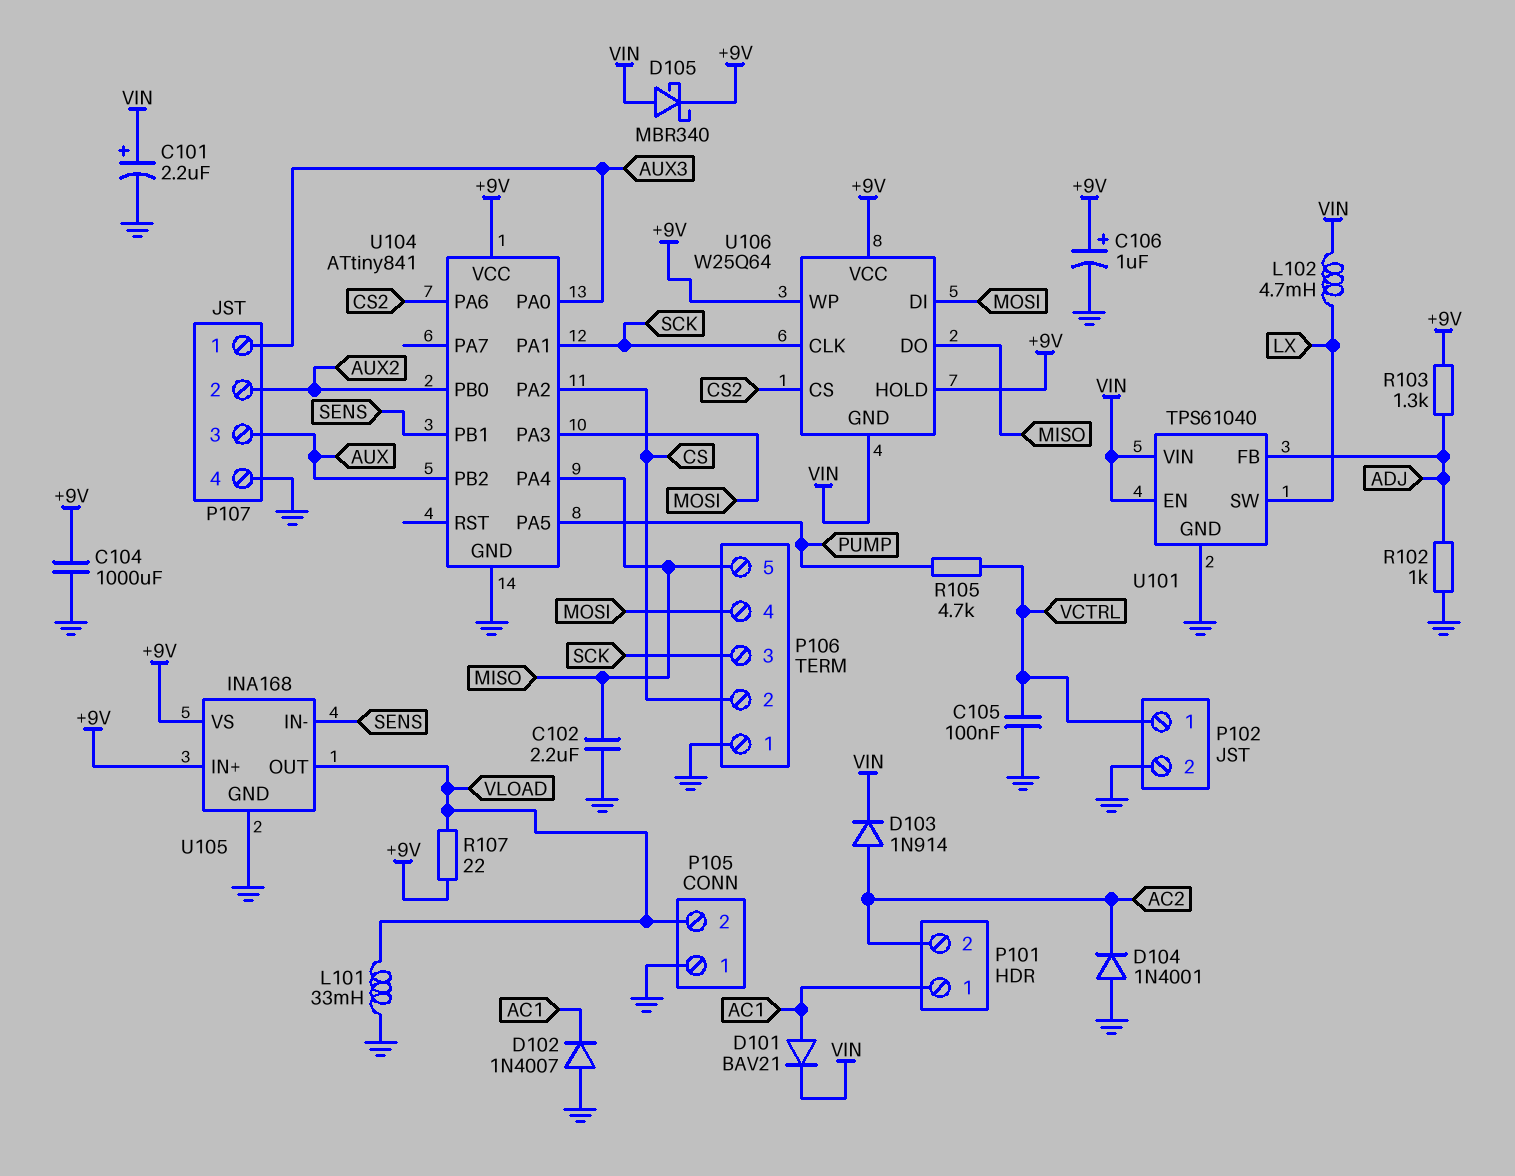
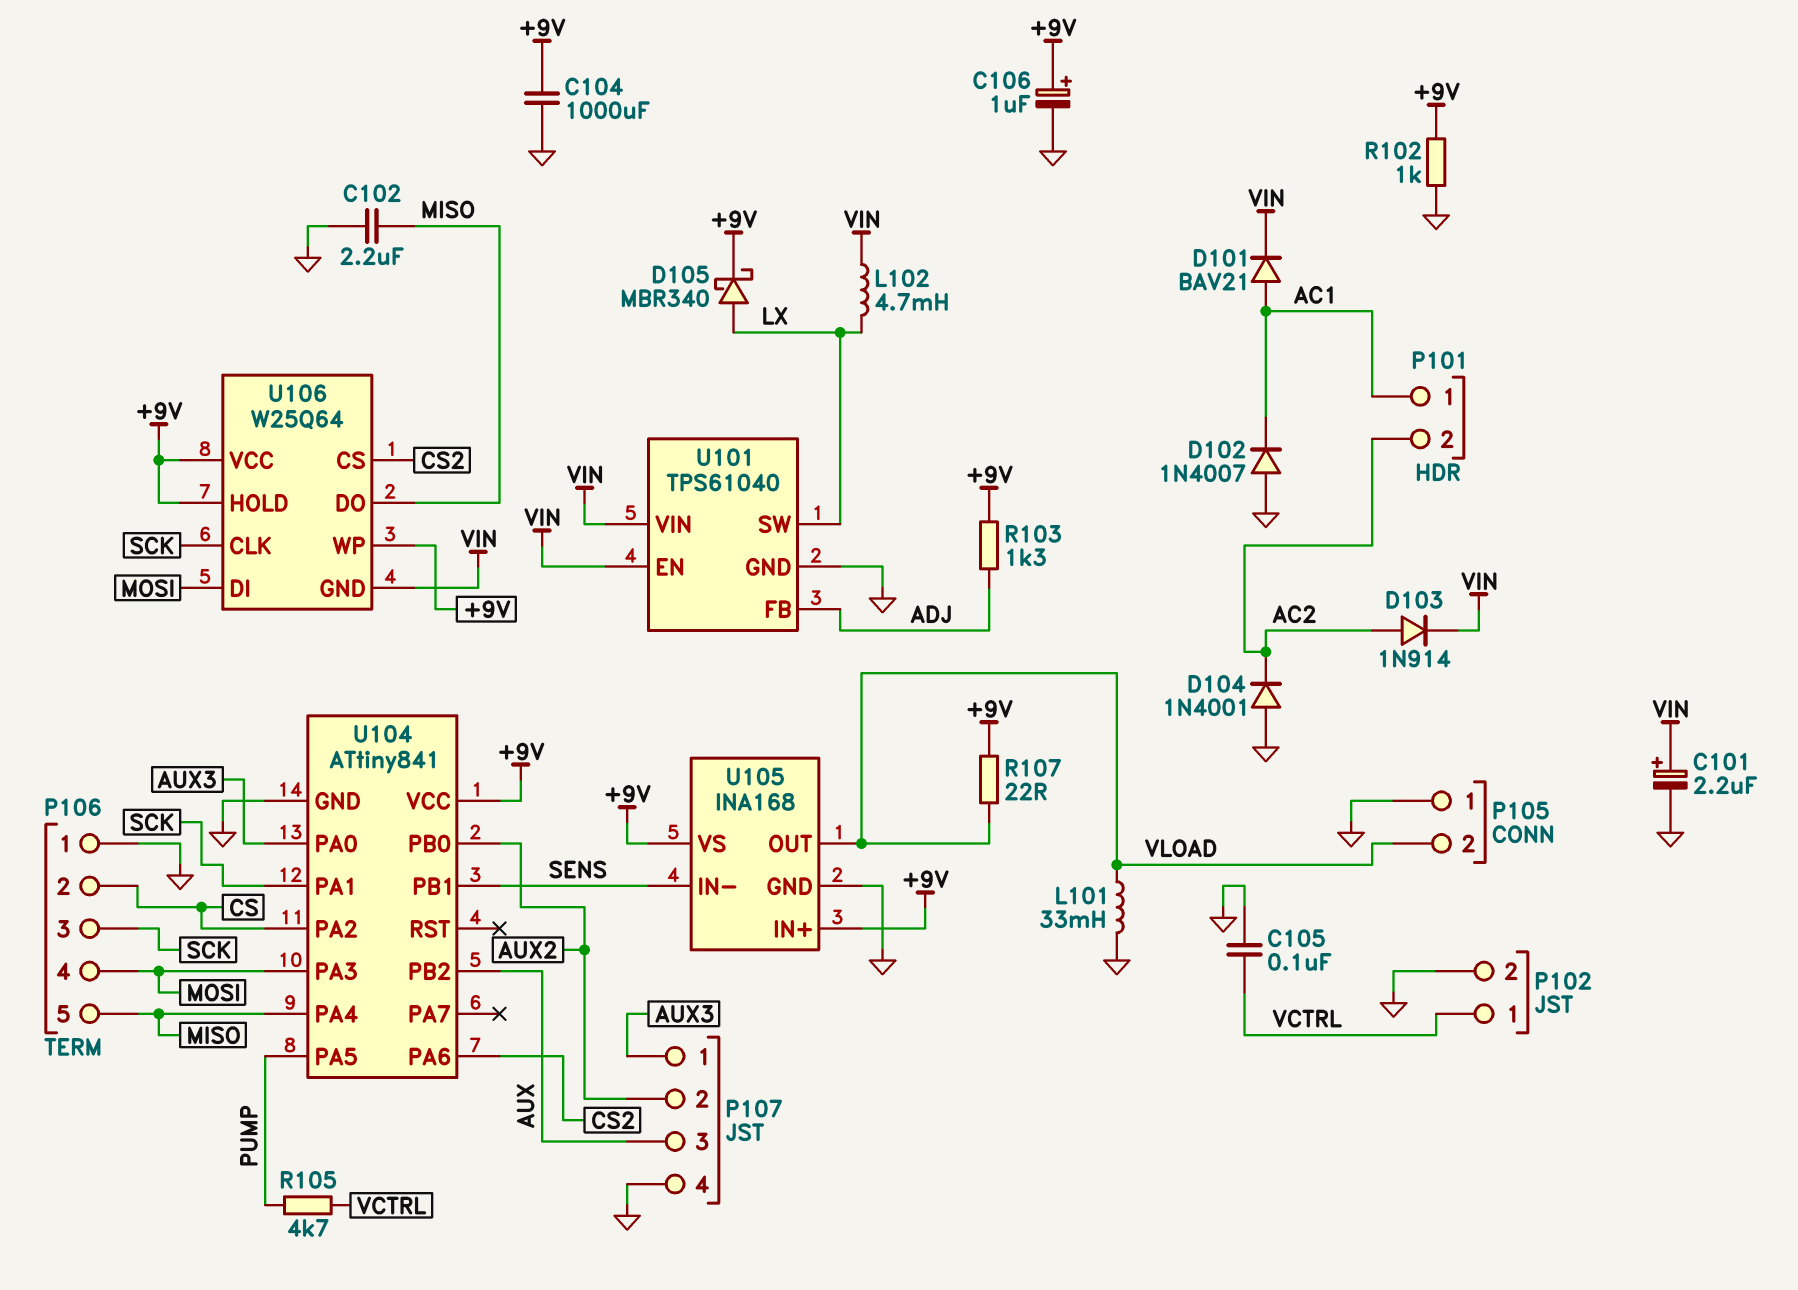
D105: schottky MBR340 (A VIN, K +9V) -> schottky MBR340 (A LX, K +9V)
R102: 1k (ADJ, GND) -> 1k (+9V, GND)

